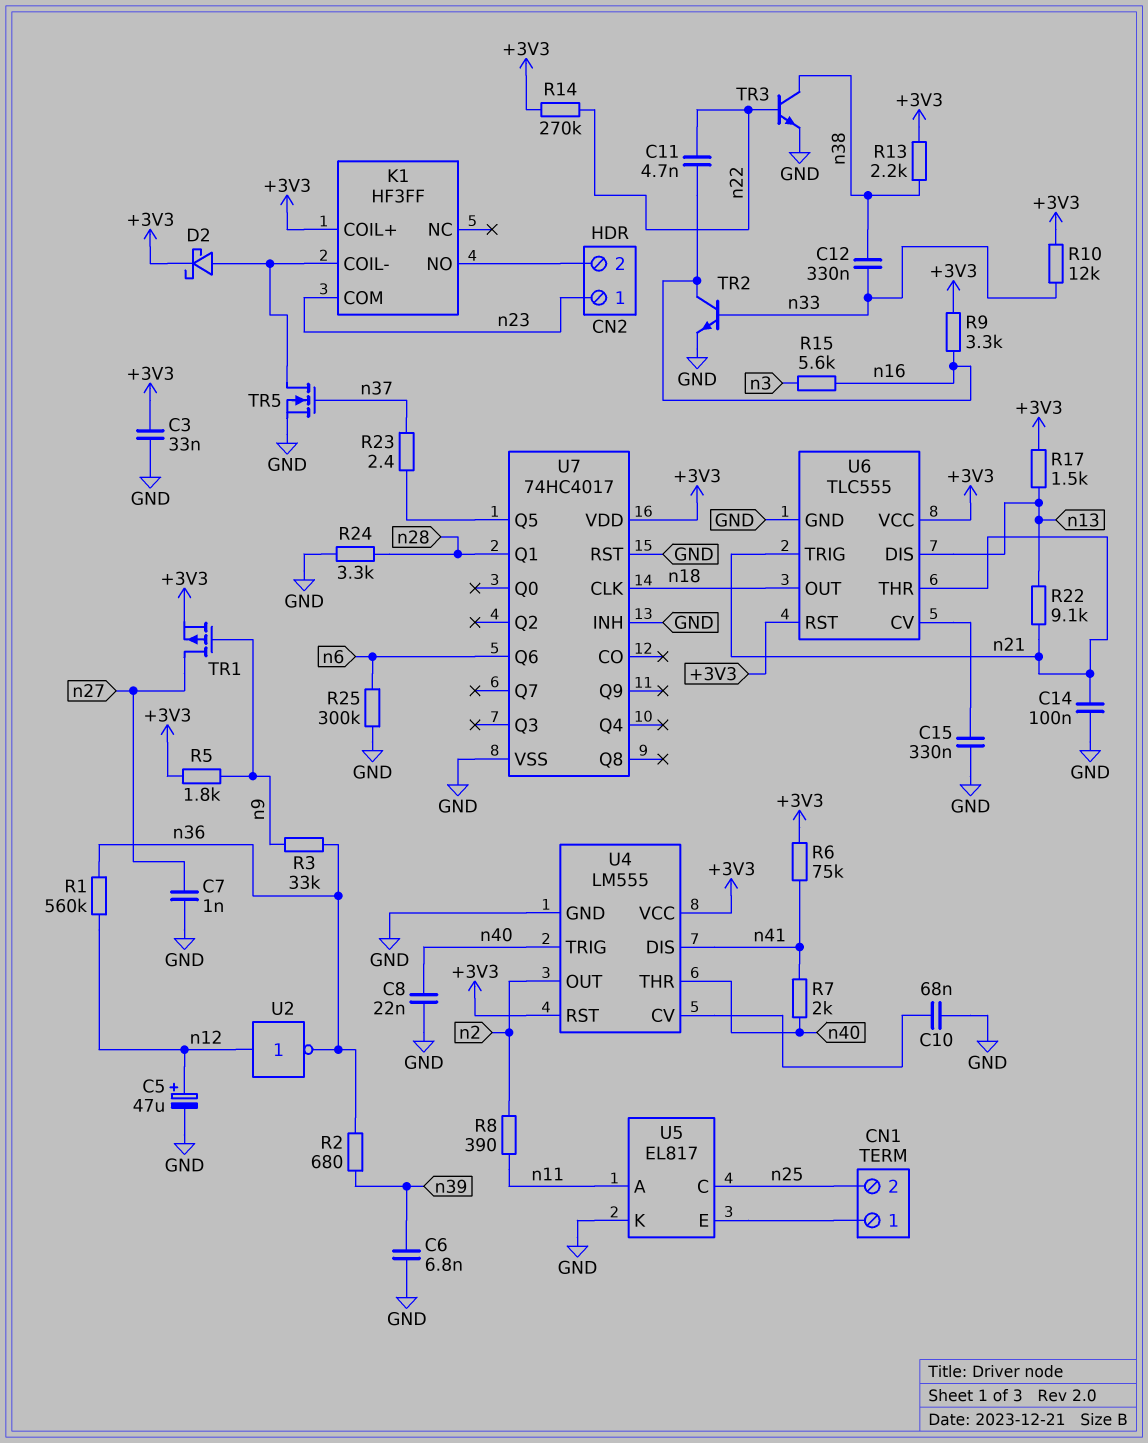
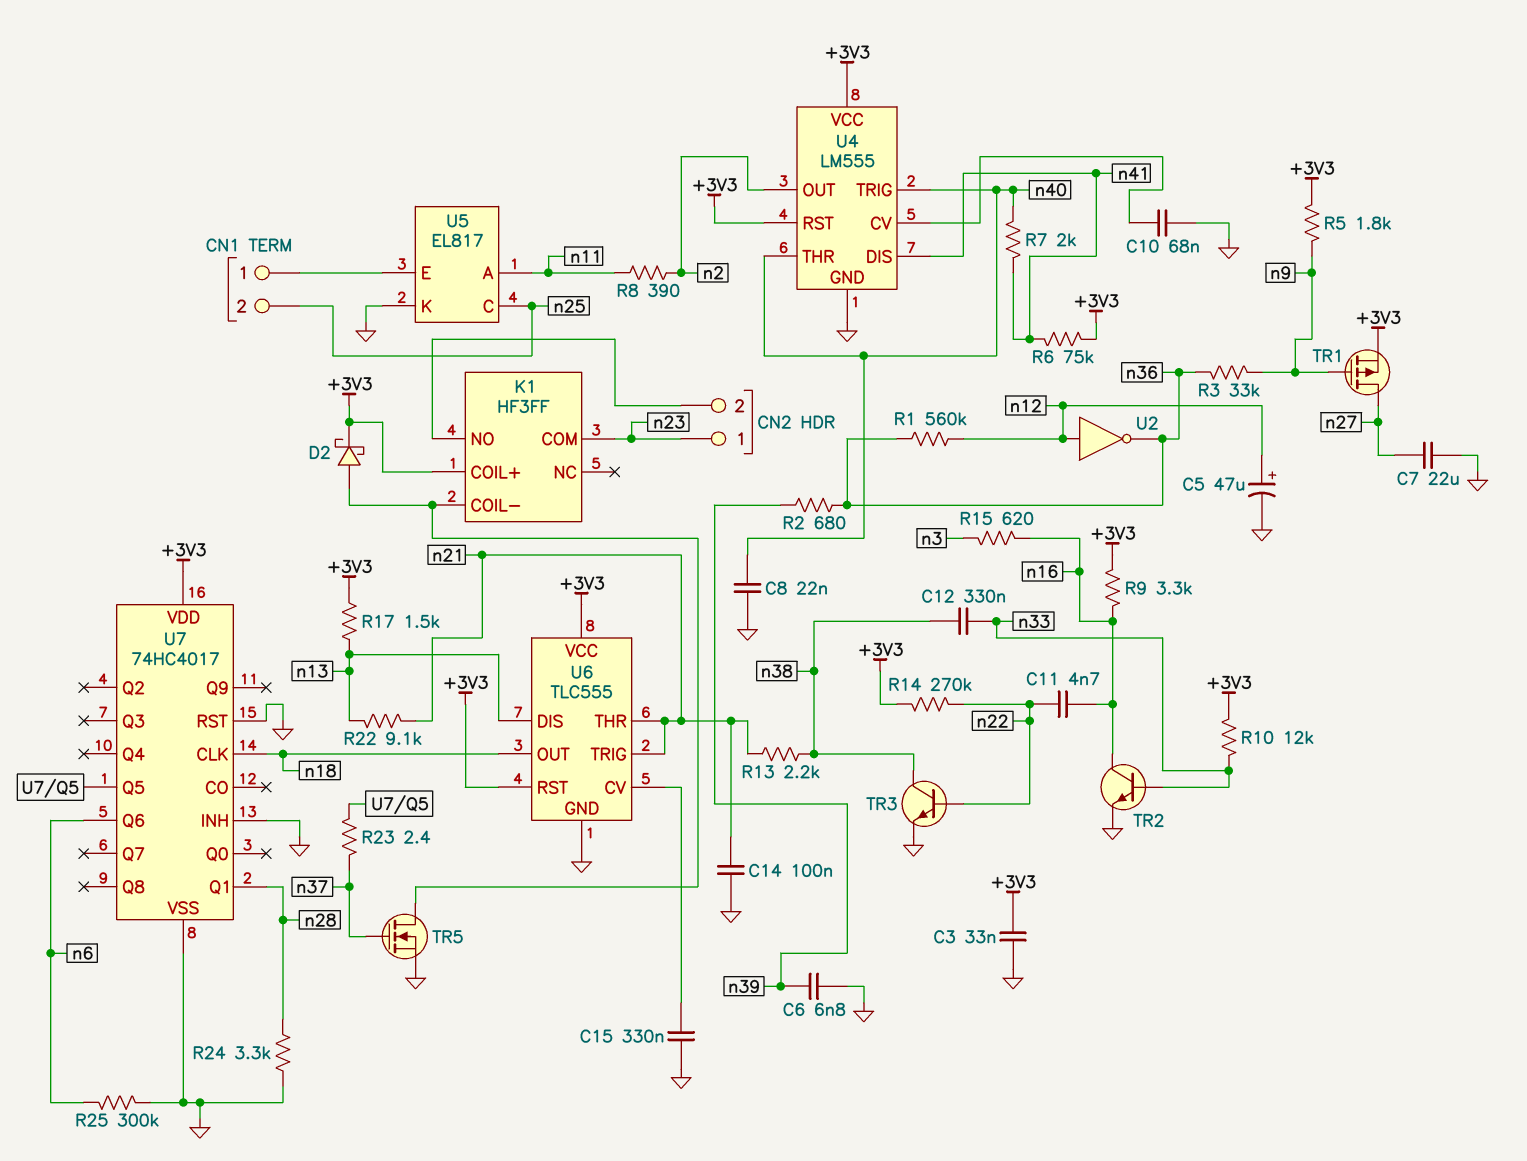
C7: 1nF (GND, n27) -> 22uF (GND, n27)
R13: 2.2k (+3V3, n38) -> 2.2k (n21, n38)
R15: 5.6k (n3, n16) -> 620 (n3, n16)

